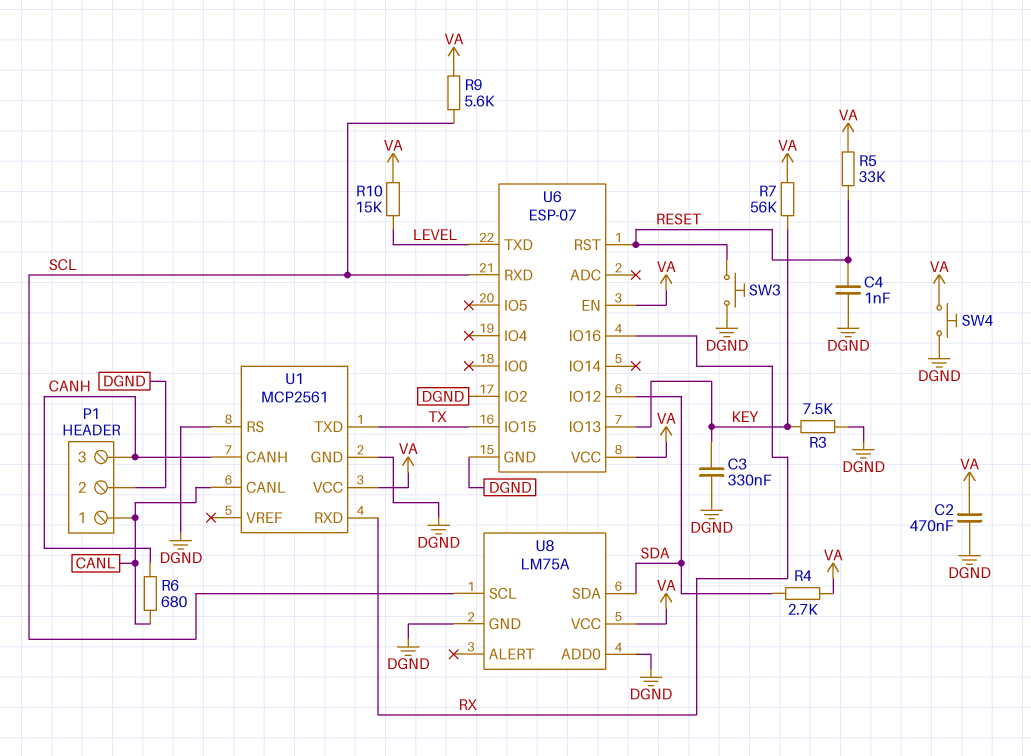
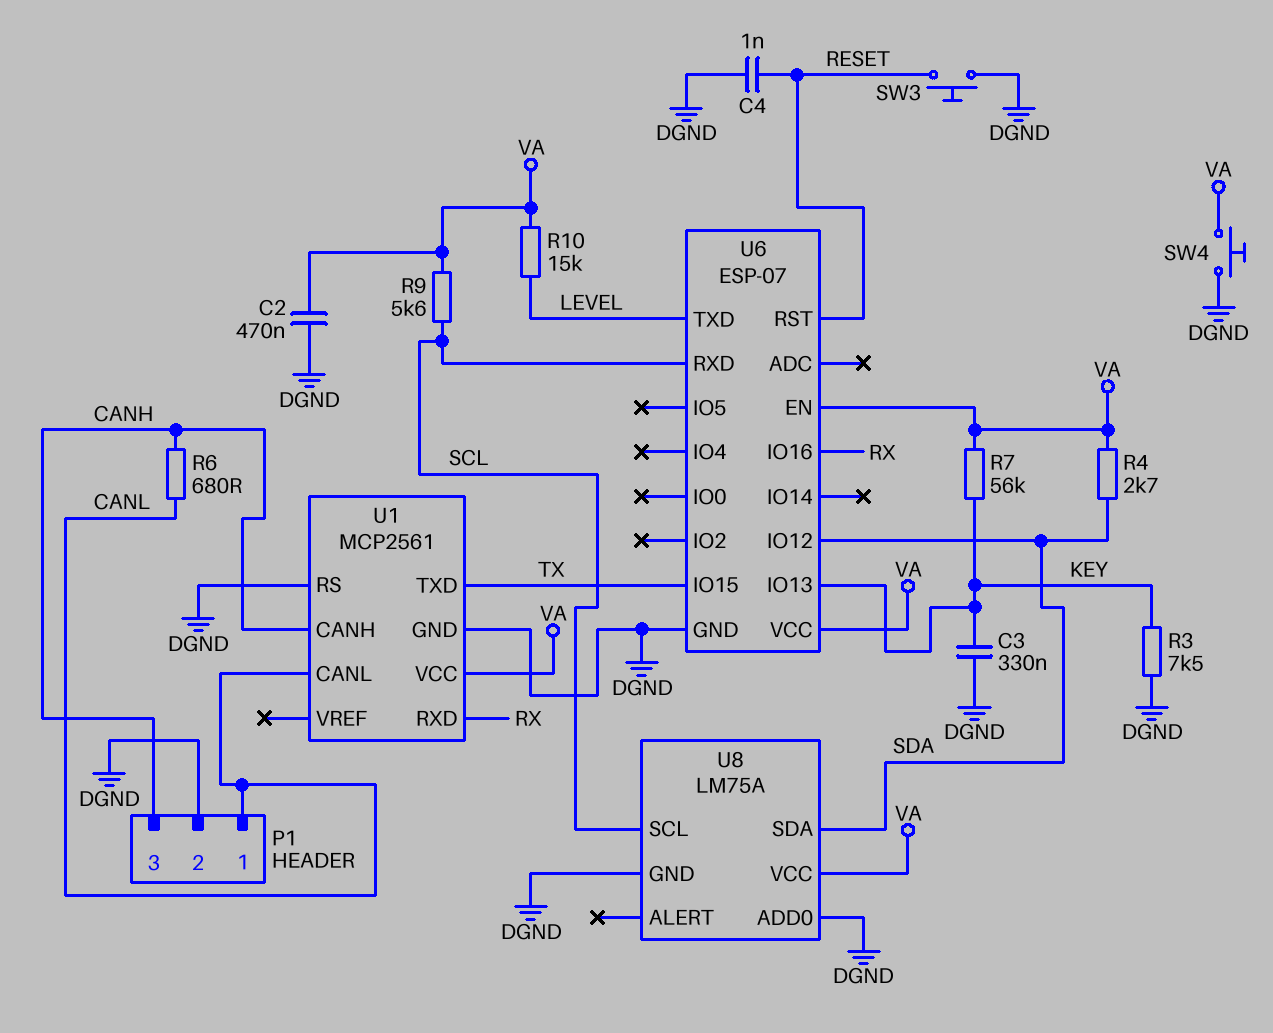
R5: 33k (RESET, VA) -> none
U6 pin IO2: DGND -> none

